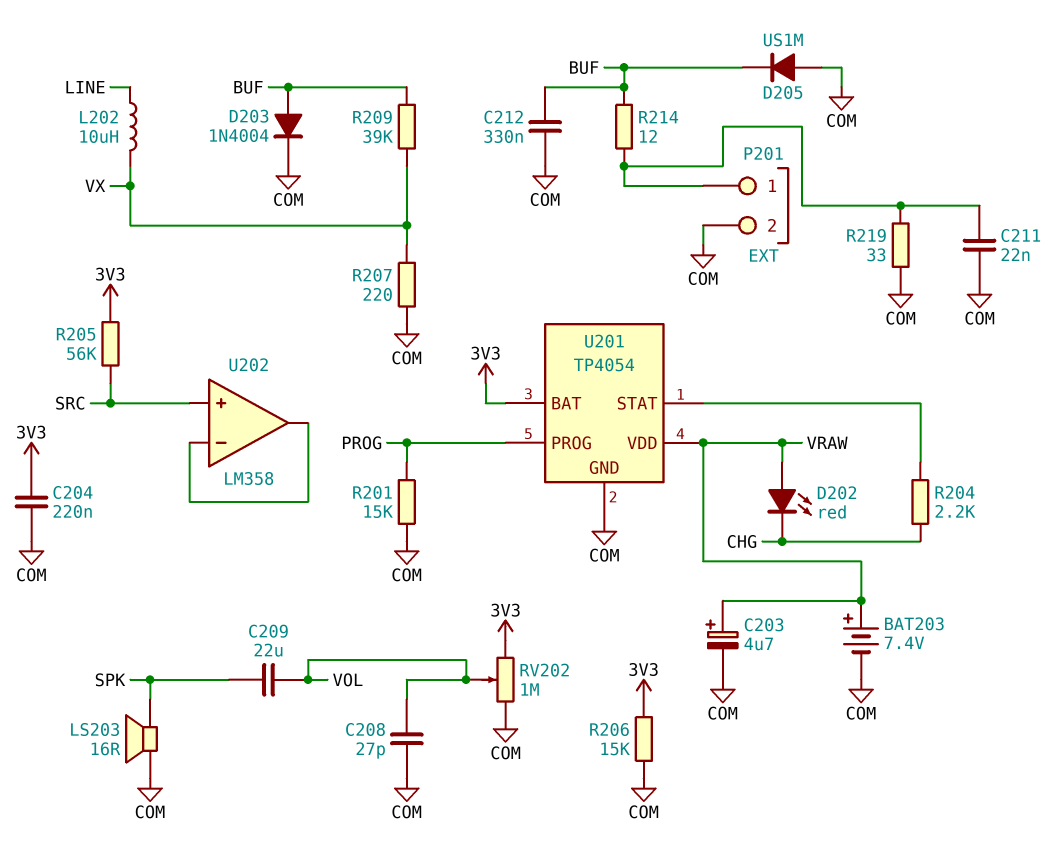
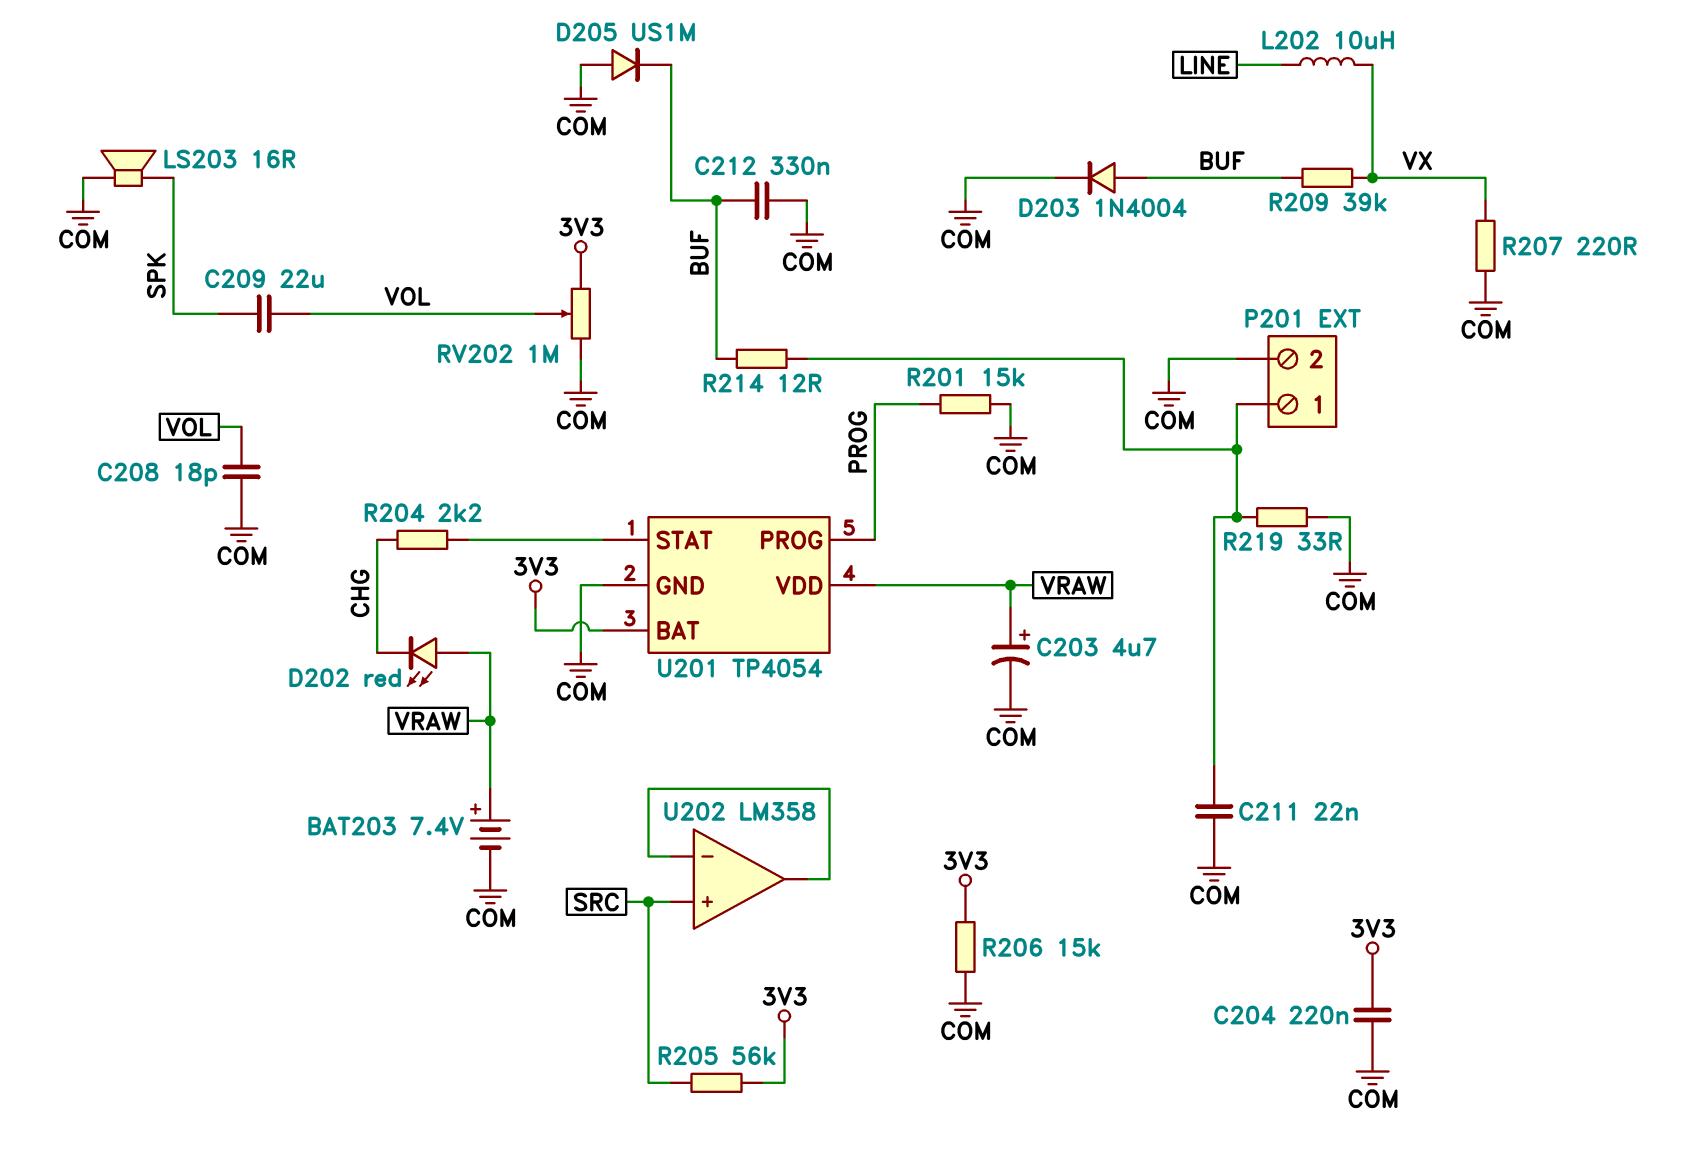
C208: 27pF (COM, VOL) -> 18pF (COM, VOL)

